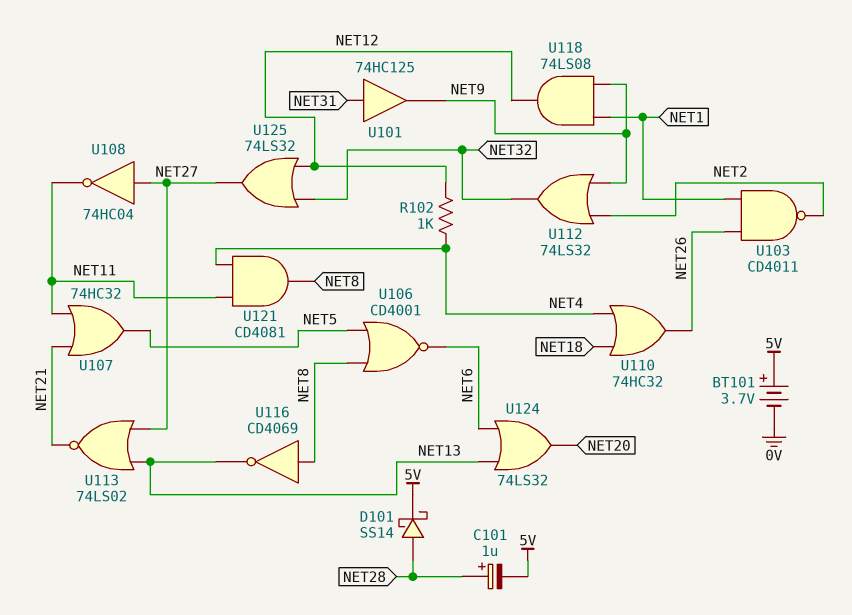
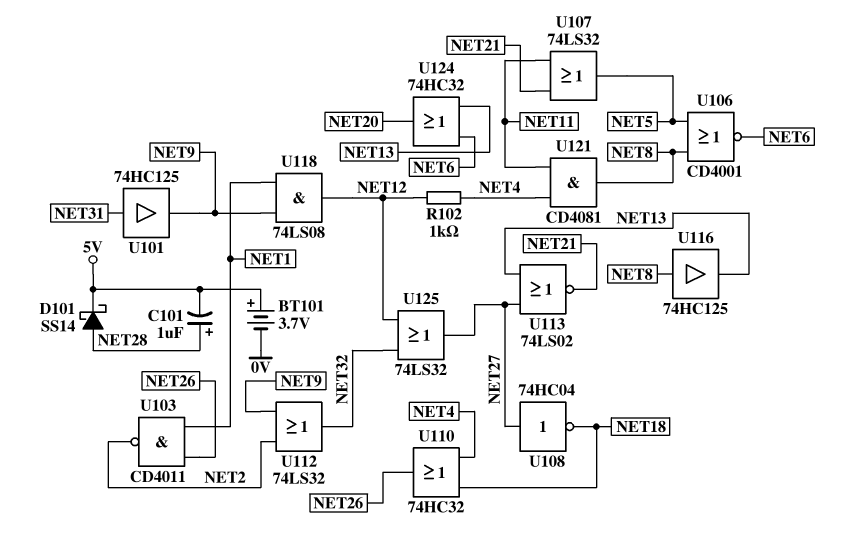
U107: OR 74HC32 (in NET11, in NET21, out NET5) -> OR 74LS32 (in NET11, in NET21, out NET5)
U108: NOT 74HC04 (in NET27, out NET11) -> NOT 74HC04 (in NET27, out NET18)
U116: NOT CD4069 (in NET8, out NET13) -> buffer 74HC125 (in NET8, out NET13)
U124: OR 74LS32 (in NET6, in NET13, out NET20) -> OR 74HC32 (in NET6, in NET13, out NET20)

